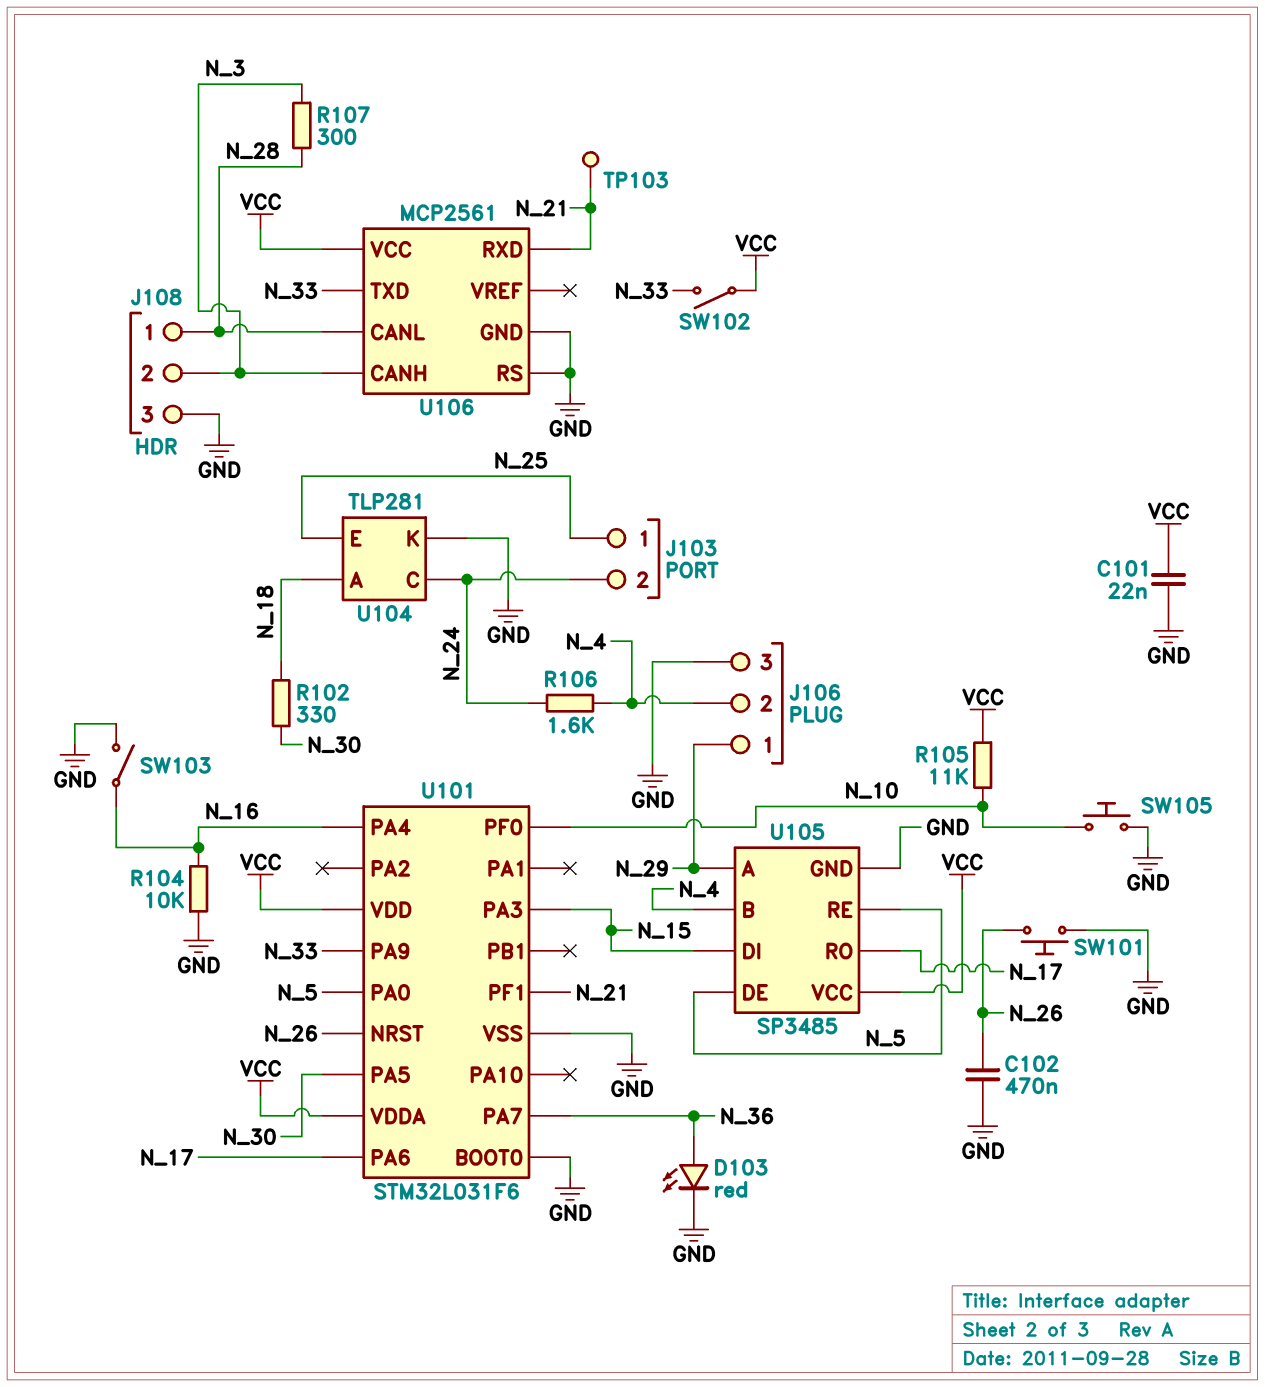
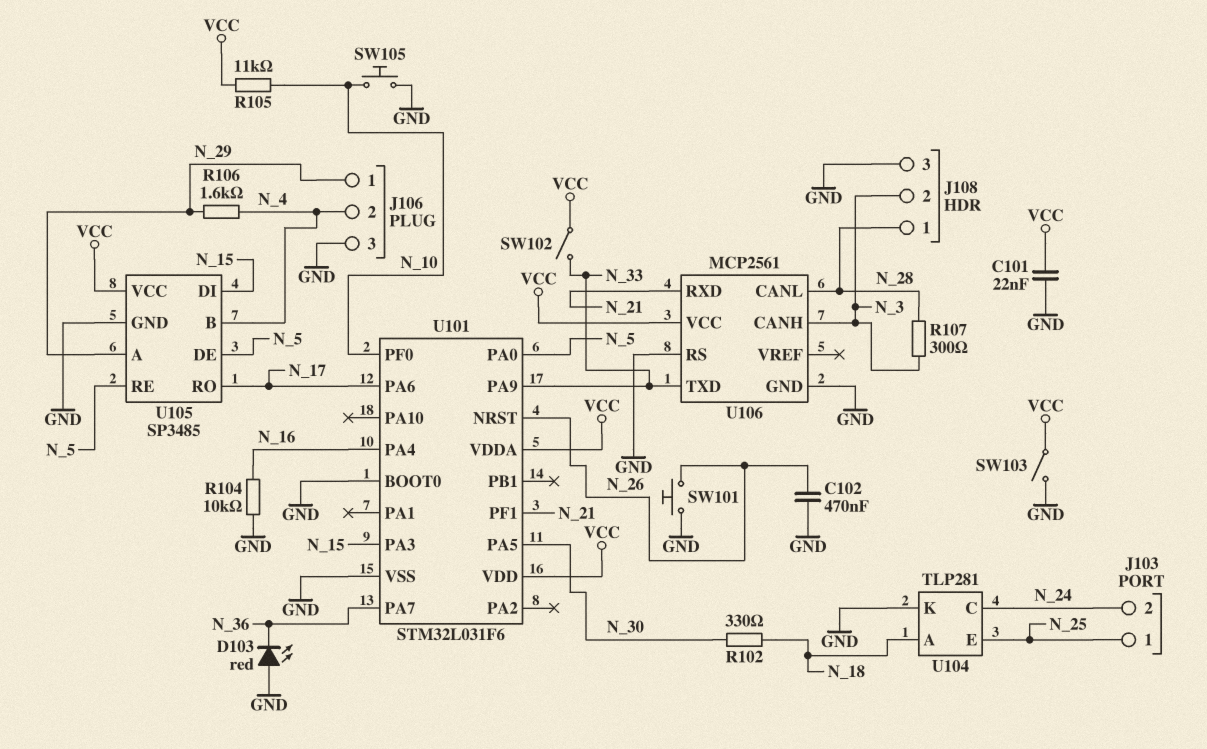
D103: LED red (A N_36, K GND) -> LED red (A GND, K N_36)
R106: 1.6k (N_4, N_24) -> 1.6k (N_4, N_29)
SW103: switch (GND, N_16) -> switch (GND, VCC)
TP103: test point (N_21) -> none

